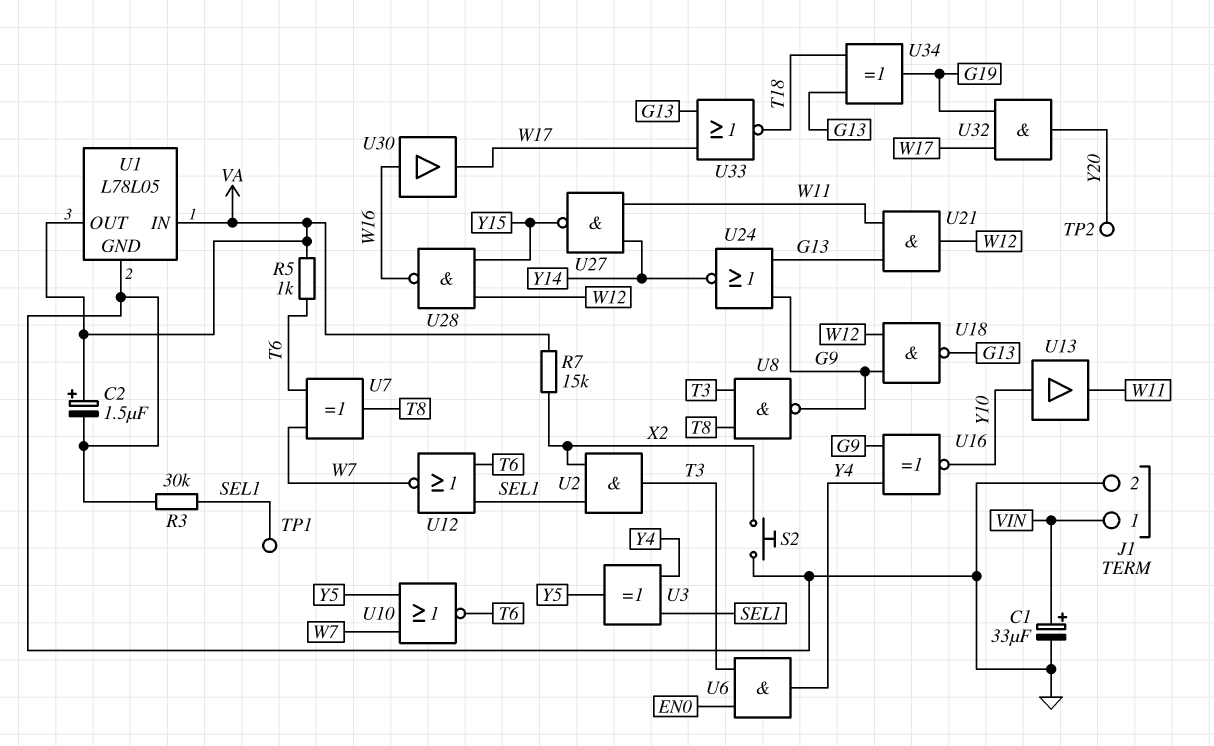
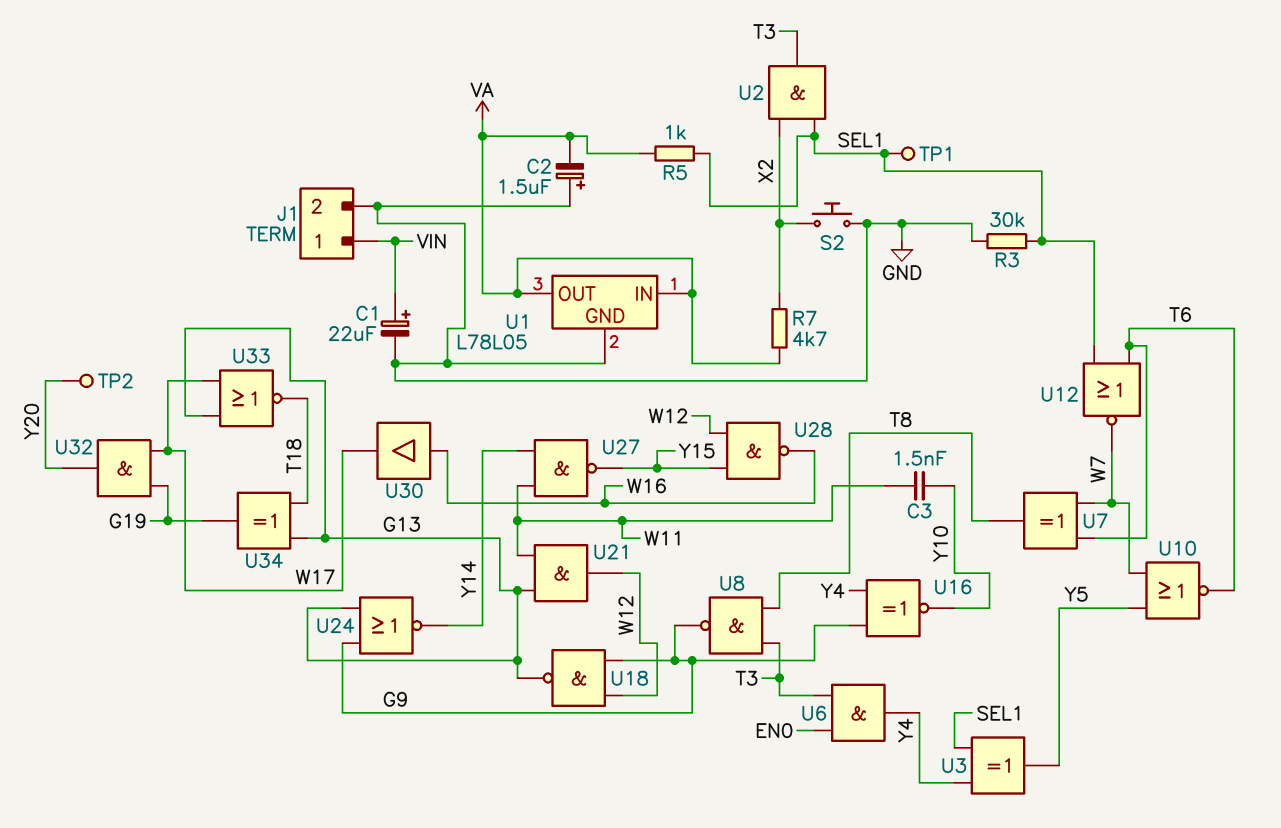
C1: 33uF (plus VIN, minus GND) -> 22uF (plus VIN, minus GND)
C2: 1.5uF (plus VA, minus GND) -> 1.5uF (plus GND, minus VA)
C3: none -> 1.5nF (W11, Y10)
R5: 1k (T6, VA) -> 1k (SEL1, VA)
R7: 15k (VA, X2) -> 4.7k (VA, X2)
U13: buffer (in Y10, out W11) -> none

